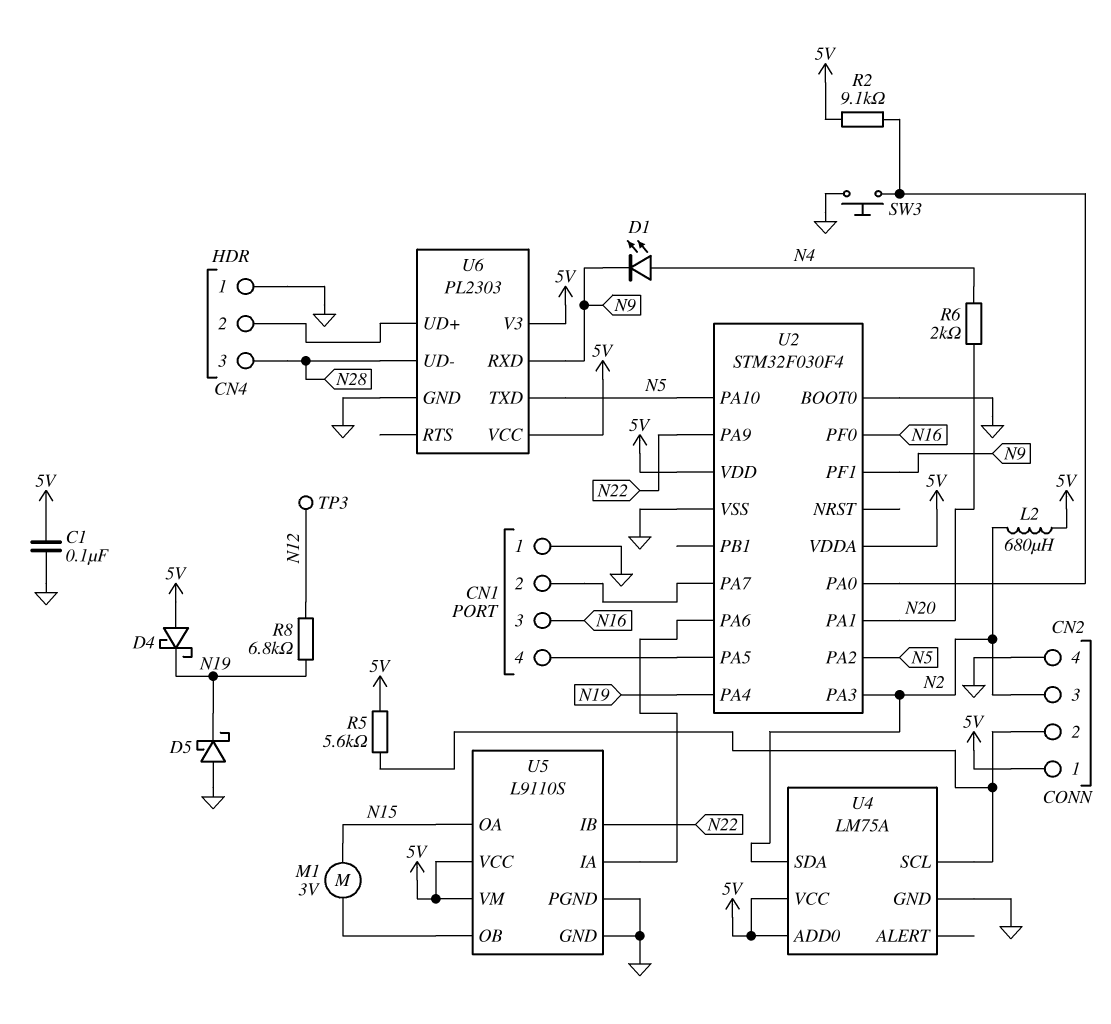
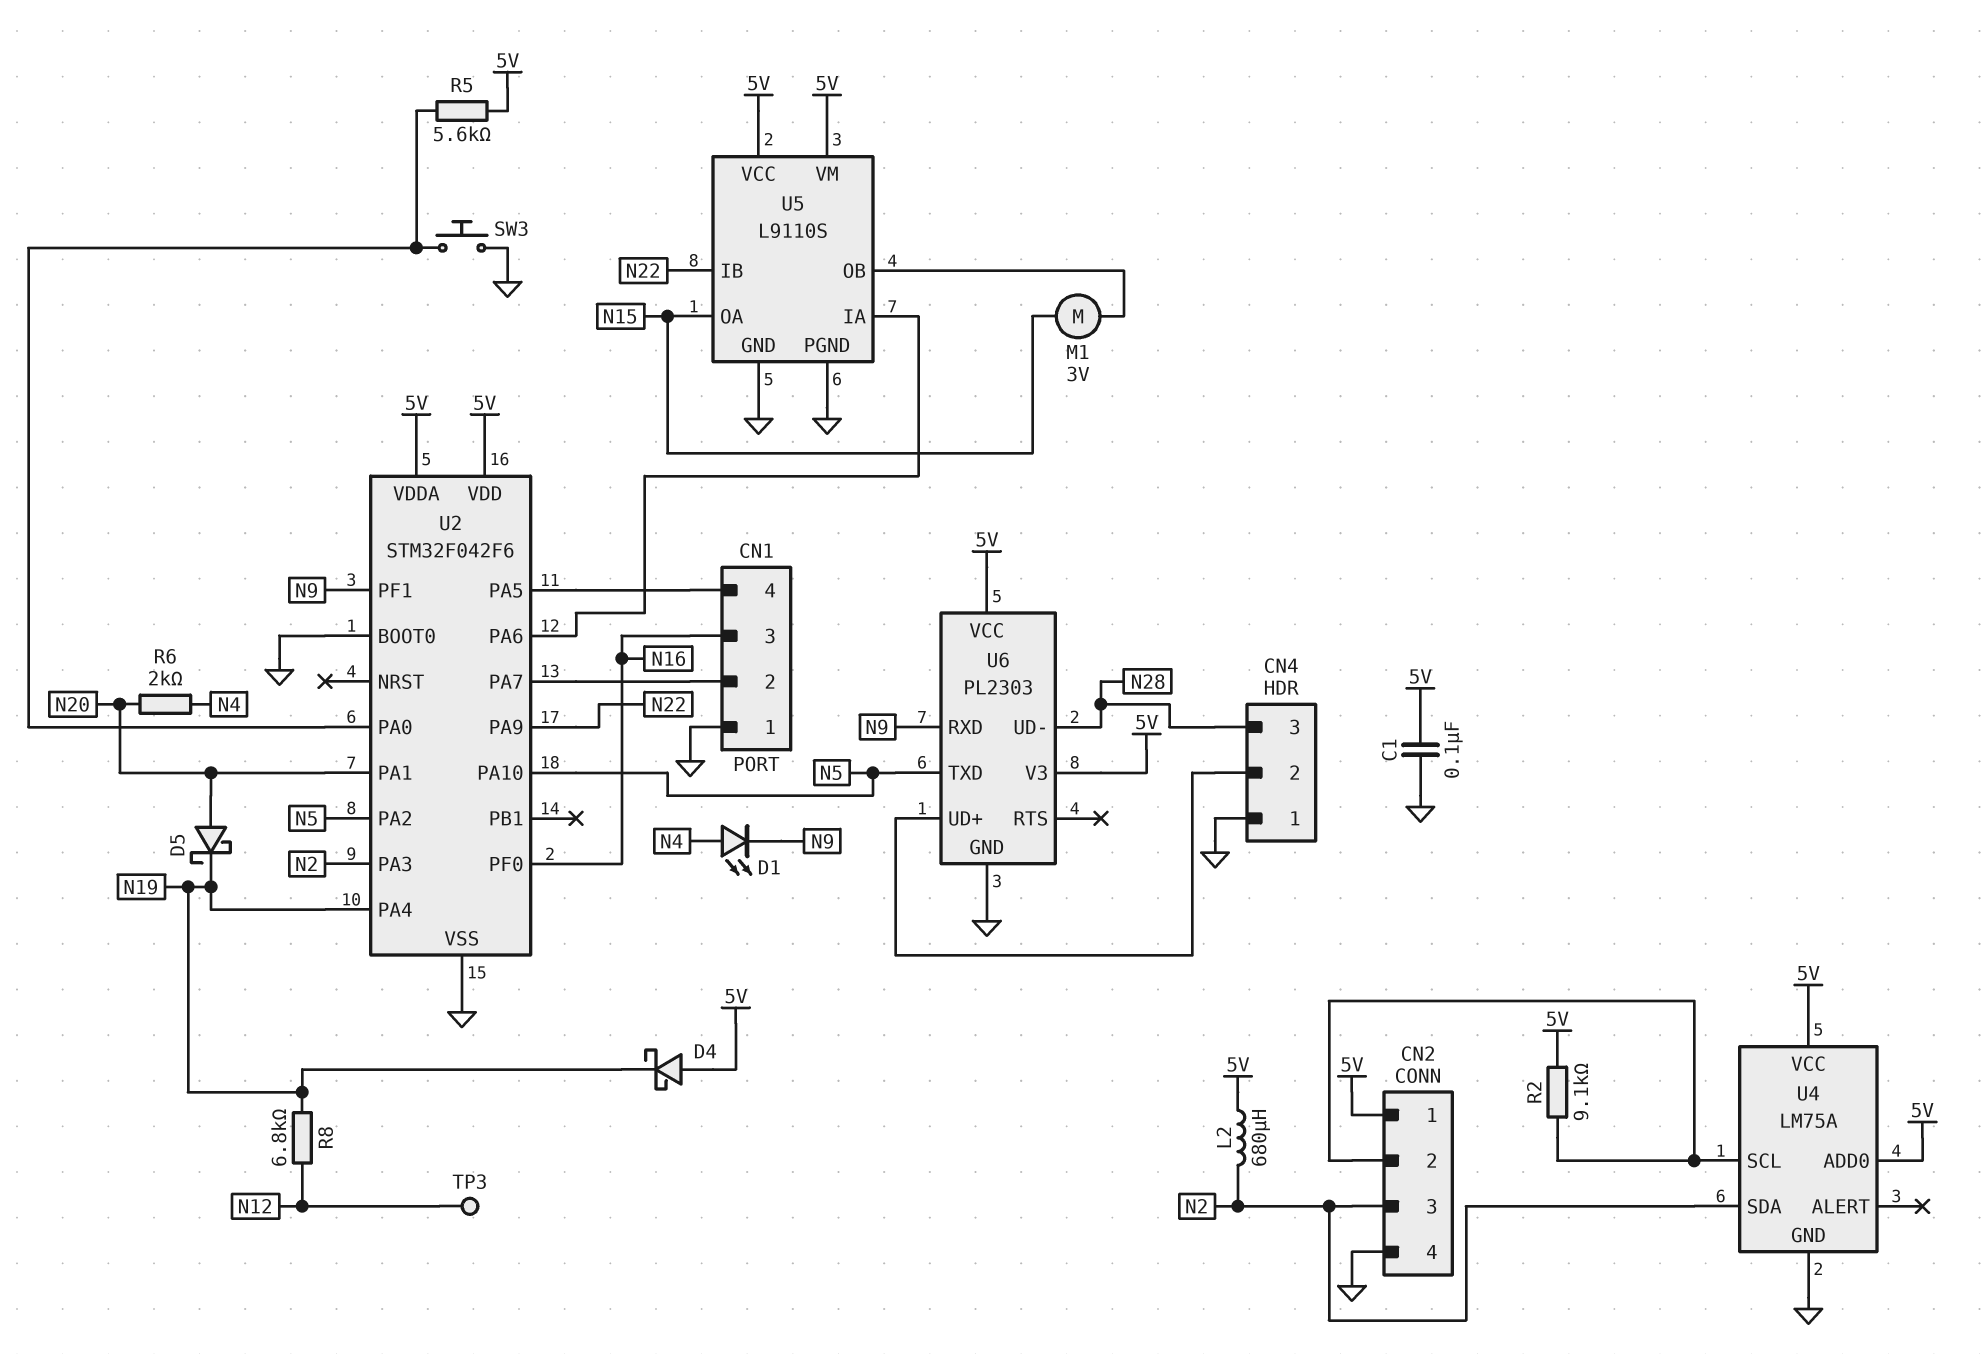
D5: schottky (A GND, K N19) -> schottky (A N20, K N19)
R2: 9.1k (5V, U2/PA0) -> 9.1k (5V, CN2/2)
R5: 5.6k (5V, CN2/2) -> 5.6k (5V, U2/PA0)
U2: STM32F030F4 -> STM32F042F6

